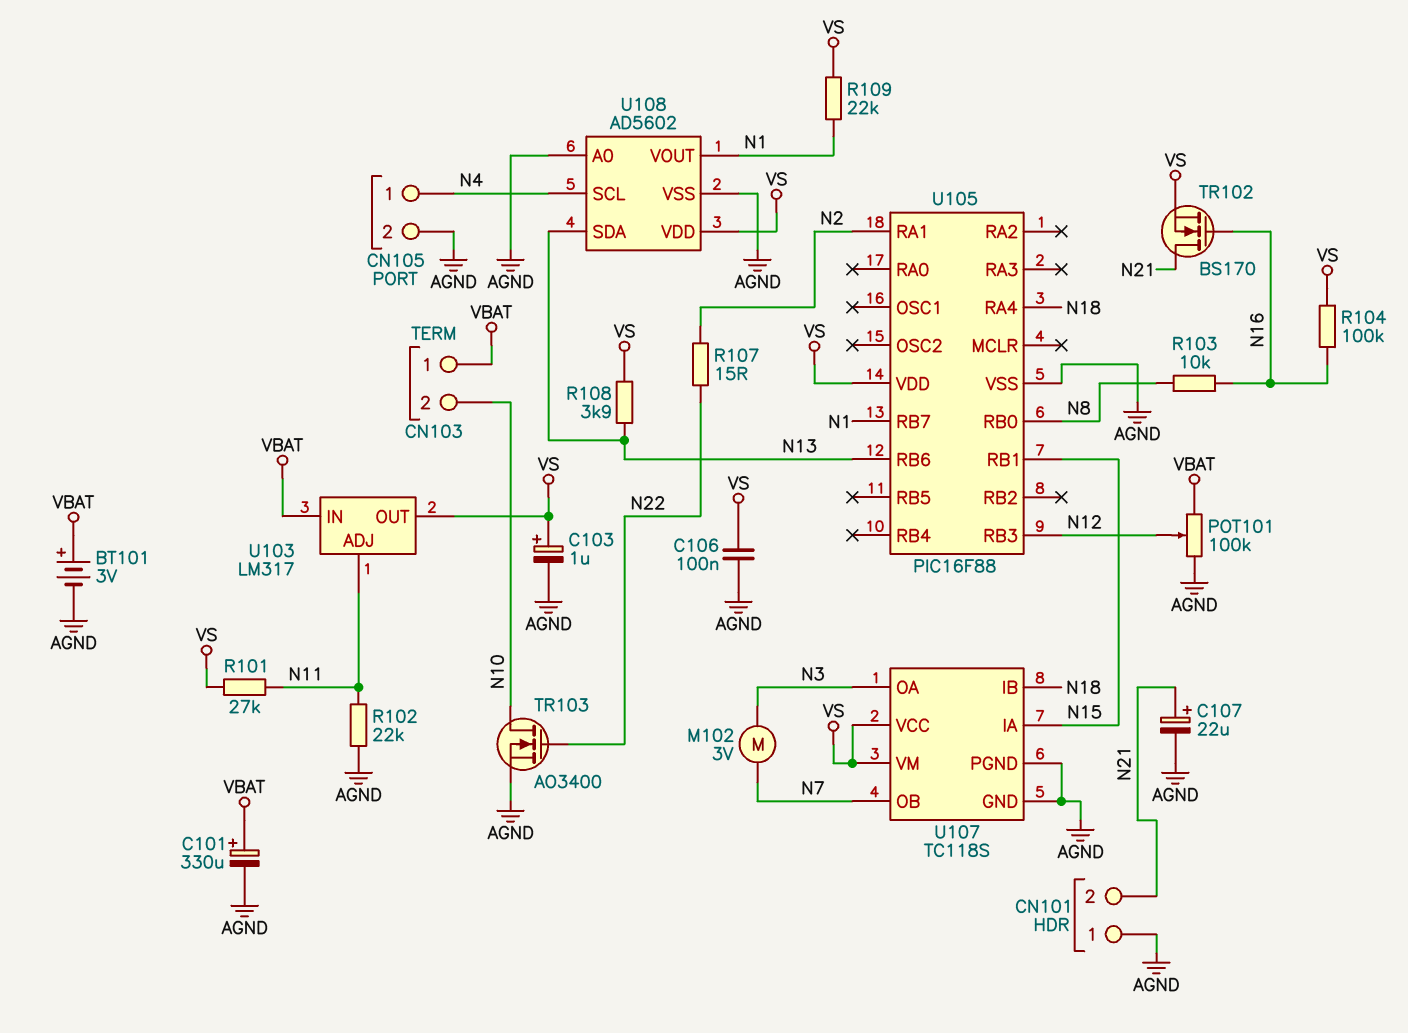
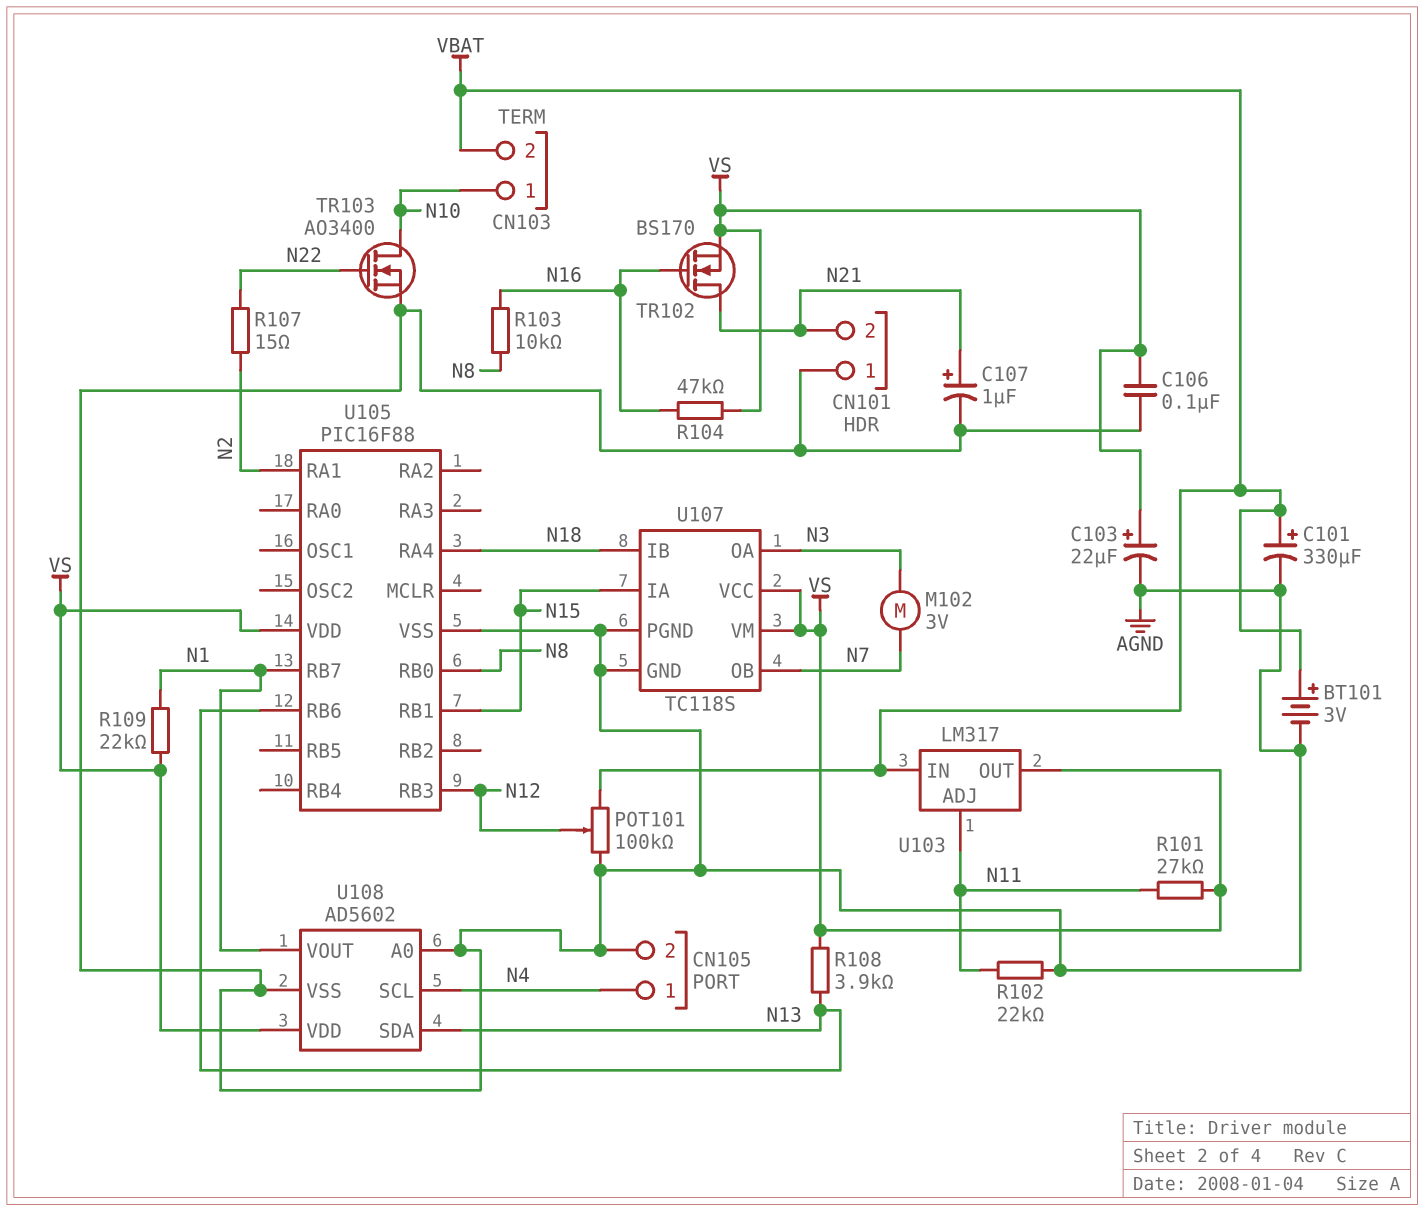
C103: 1uF (plus VS, minus AGND) -> 22uF (plus VS, minus AGND)
C107: 22uF (plus N21, minus AGND) -> 1uF (plus N21, minus AGND)
CN103 pin 1: VBAT -> N10
CN103 pin 2: N10 -> VBAT
R104: 100k (N16, VS) -> 47k (N16, VS)

